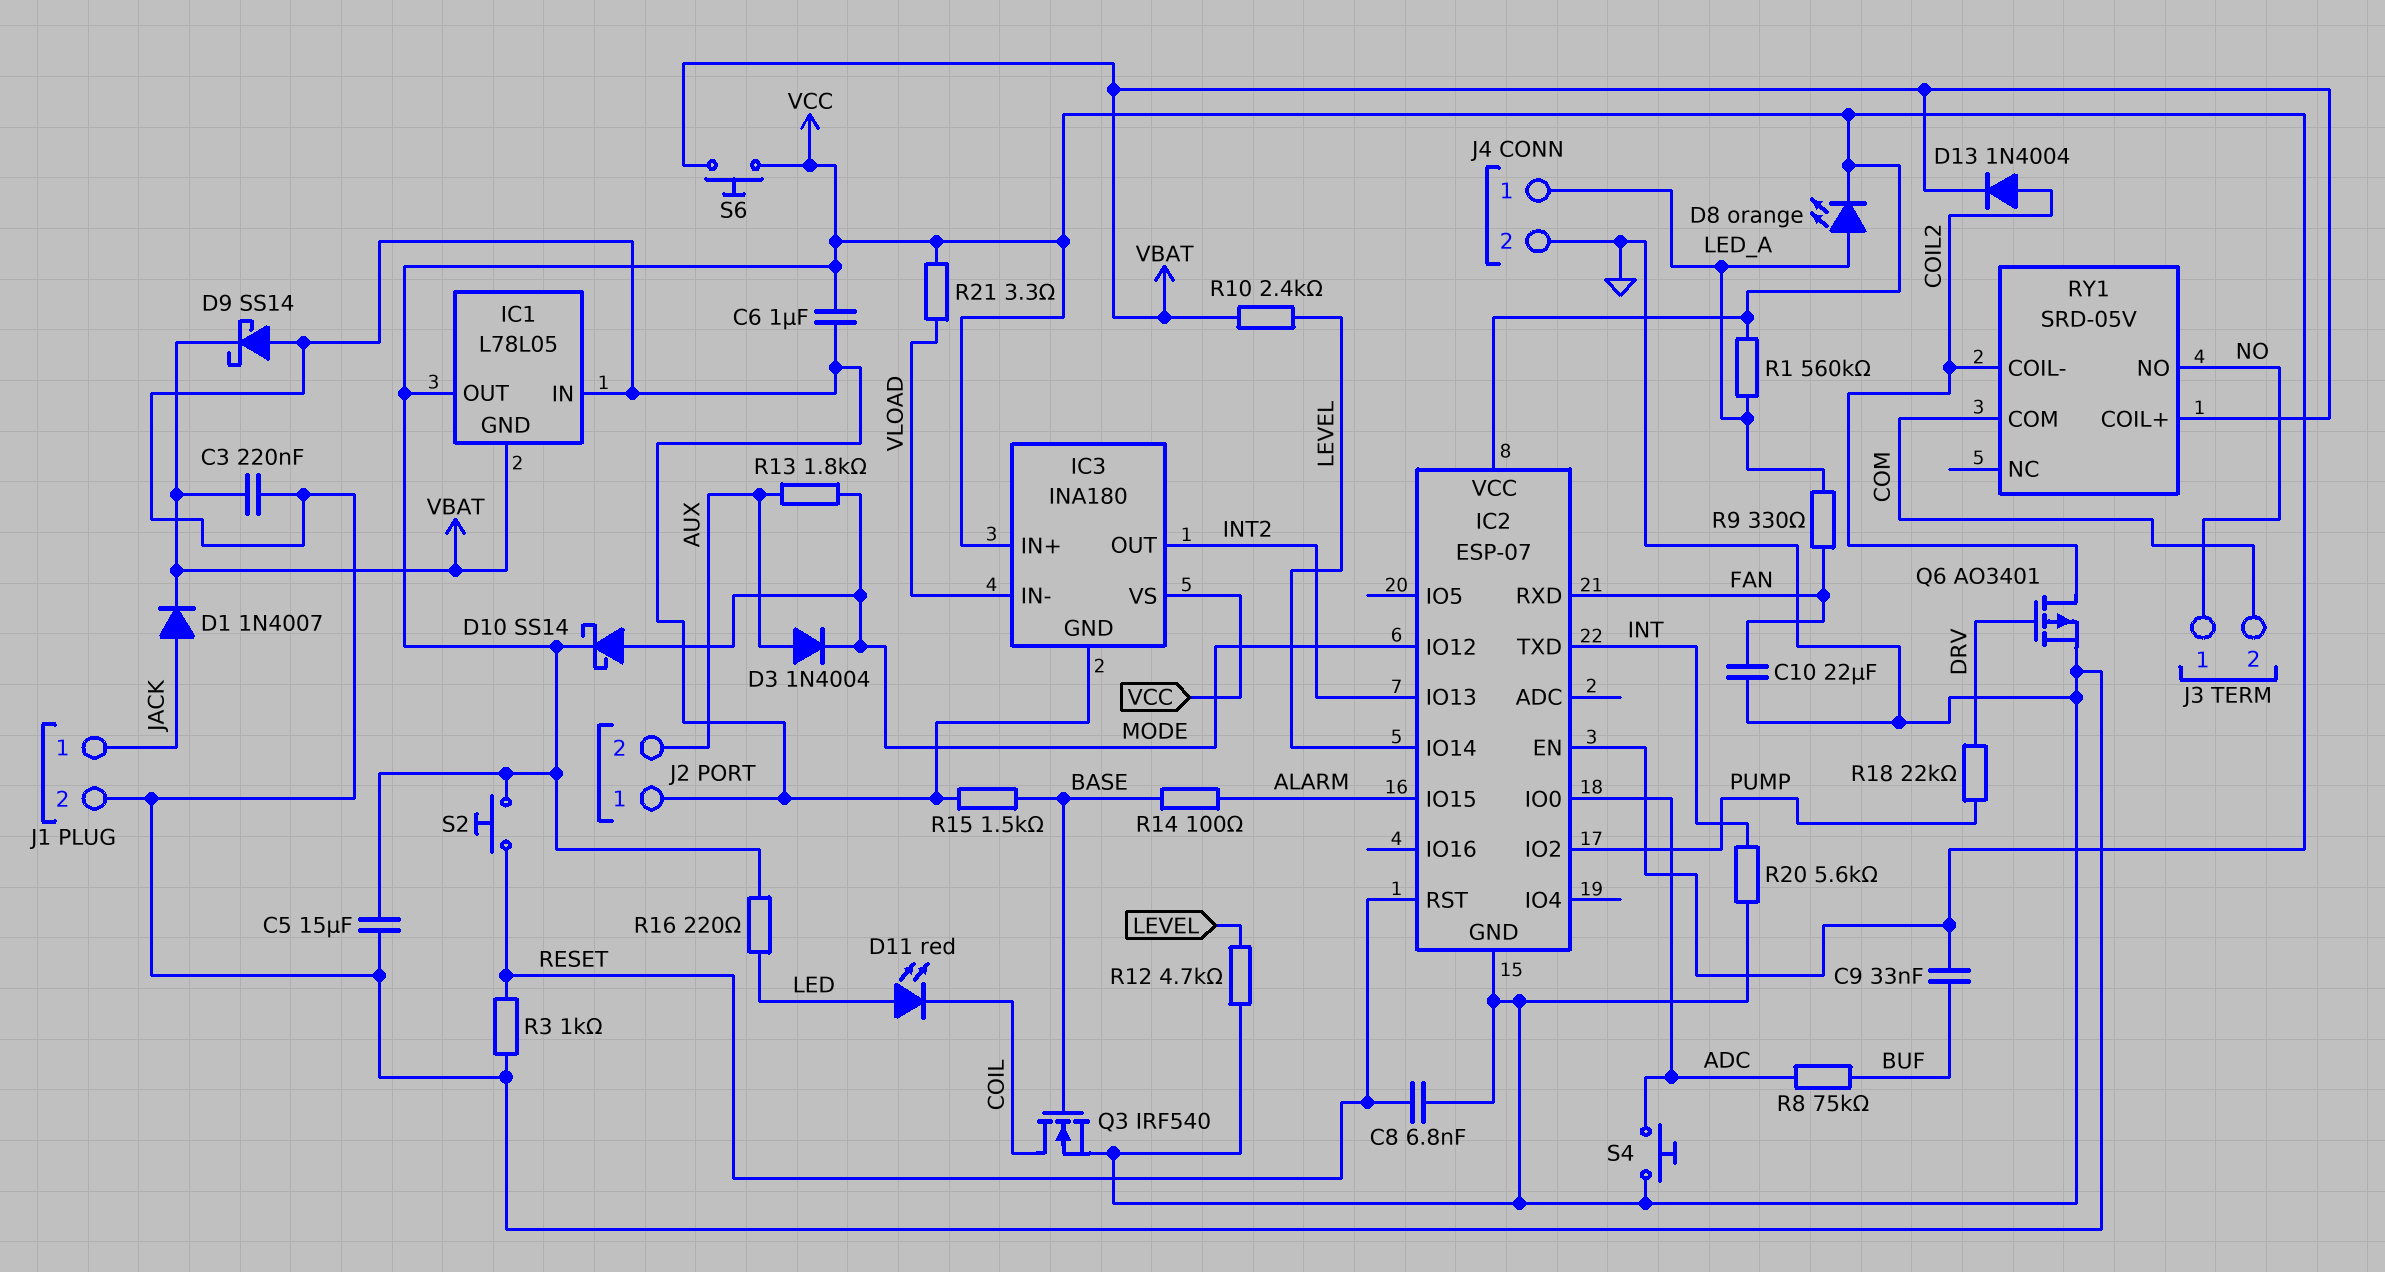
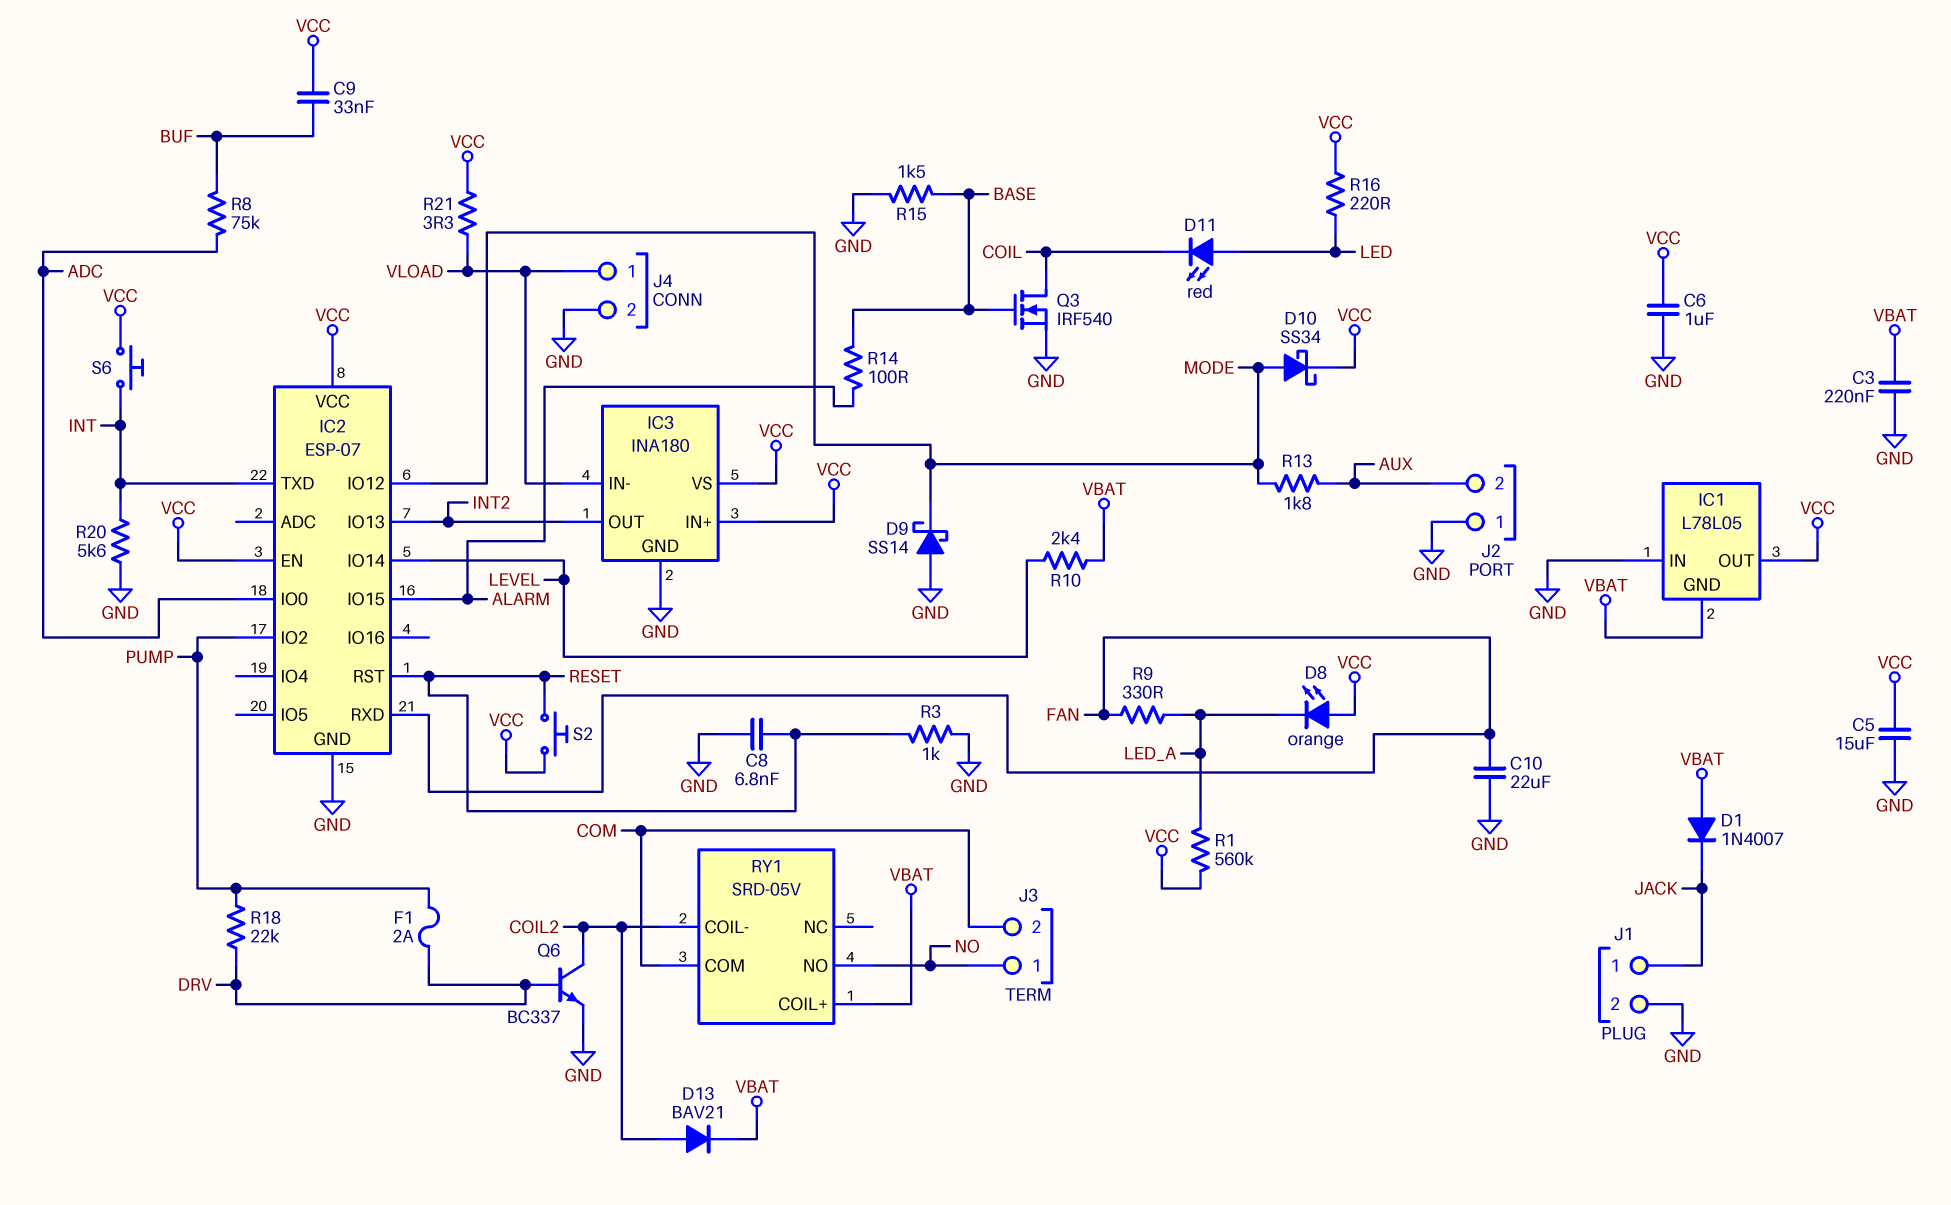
D1: diode 1N4007 (A JACK, K VBAT) -> diode 1N4007 (A VBAT, K JACK)
D3: diode 1N4004 (A AUX, K MODE) -> none
D8: LED orange (A LED_A, K VCC) -> LED orange (A VCC, K LED_A)
D9: schottky SS14 (A GND, K VBAT) -> schottky SS14 (A GND, K MODE)
D10: schottky SS14 (A MODE, K VCC) -> schottky SS34 (A MODE, K VCC)
D13: diode 1N4004 (A COIL2, K VBAT) -> diode BAV21 (A COIL2, K VBAT)
F1: none -> 2A (DRV, PUMP)
J4 pin 1: LED_A -> VLOAD
Q6: PMOS AO3401 (G DRV, D COIL2, S GND) -> NPN BC337 (B DRV, C COIL2, E GND)
R12: 4.7k (GND, LEVEL) -> none
S4: button (ADC, GND) -> none
S6: button (VBAT, VCC) -> button (INT, VCC)

